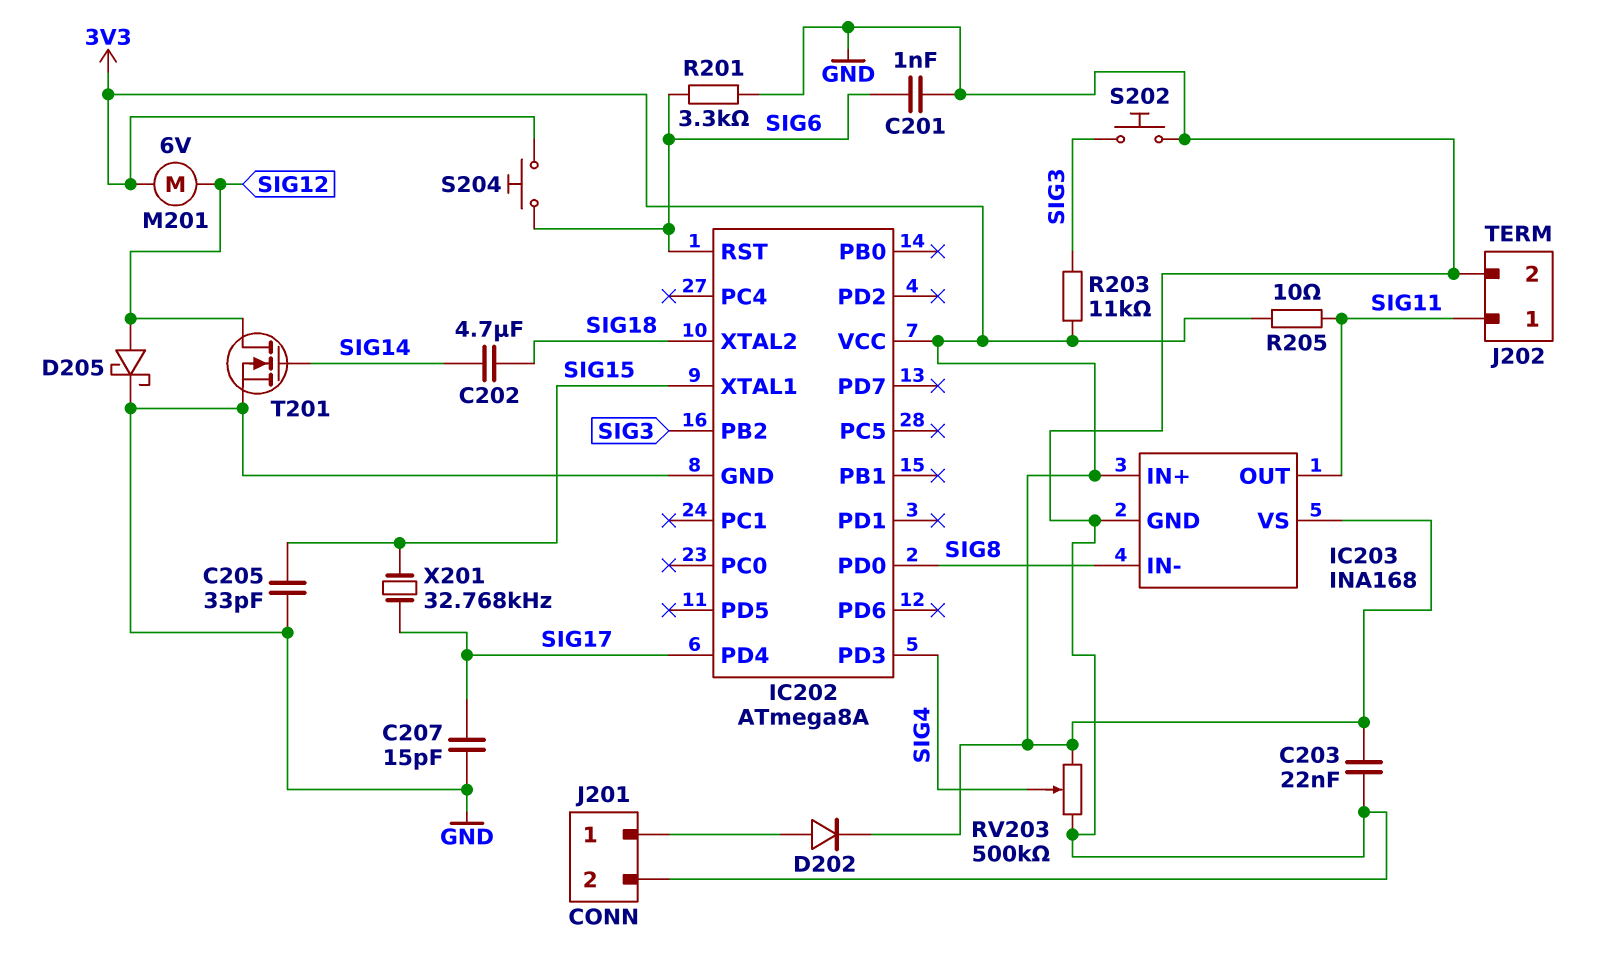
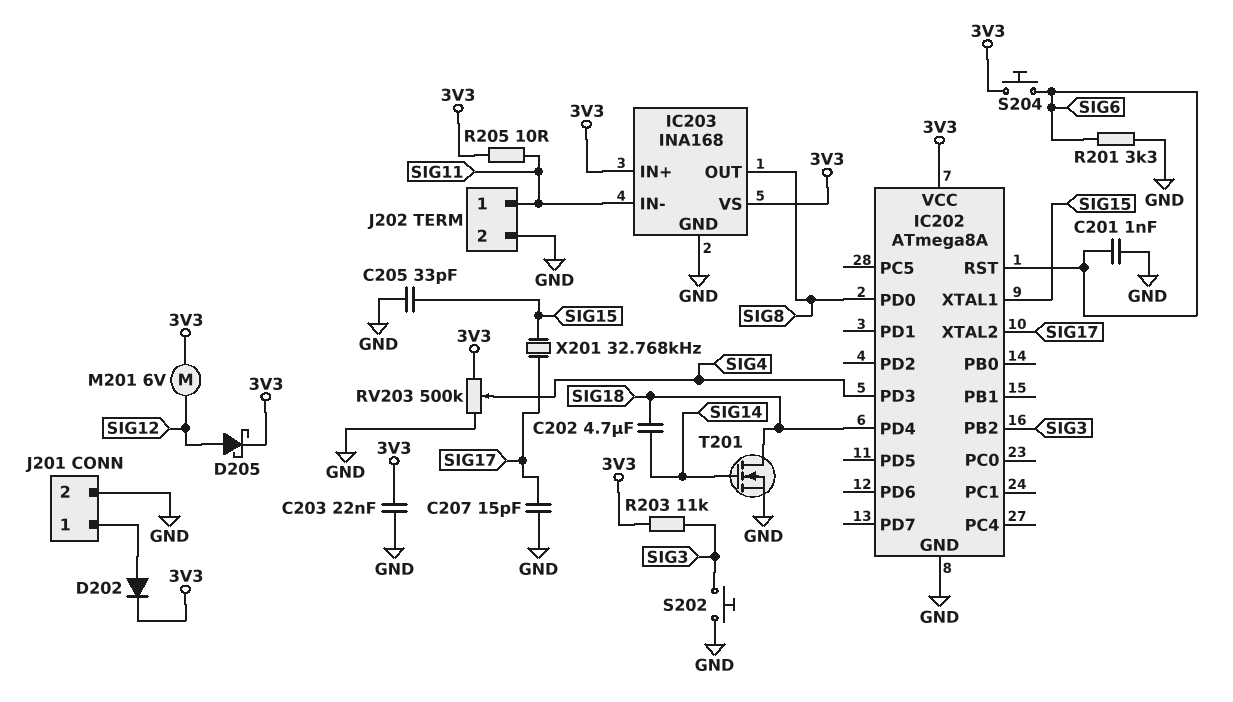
D205: schottky (A SIG12, K GND) -> schottky (A SIG12, K 3V3)
IC202 pin PD4: SIG17 -> SIG18
IC202 pin XTAL2: SIG18 -> SIG17
IC203 pin IN-: SIG8 -> SIG11
IC203 pin OUT: SIG11 -> SIG8
T201: NMOS (G SIG14, D SIG12, S GND) -> NMOS (G SIG14, D SIG18, S GND)

